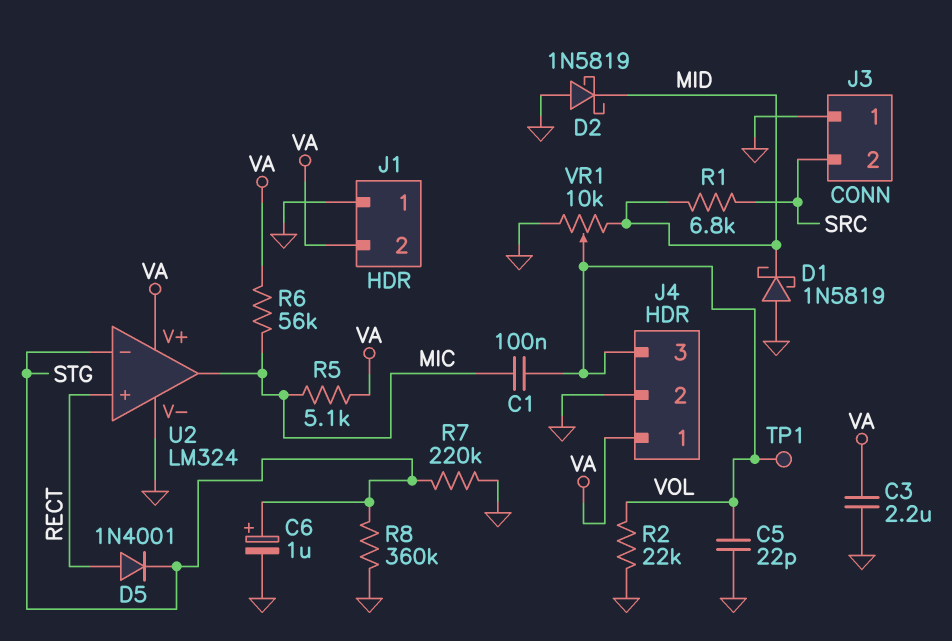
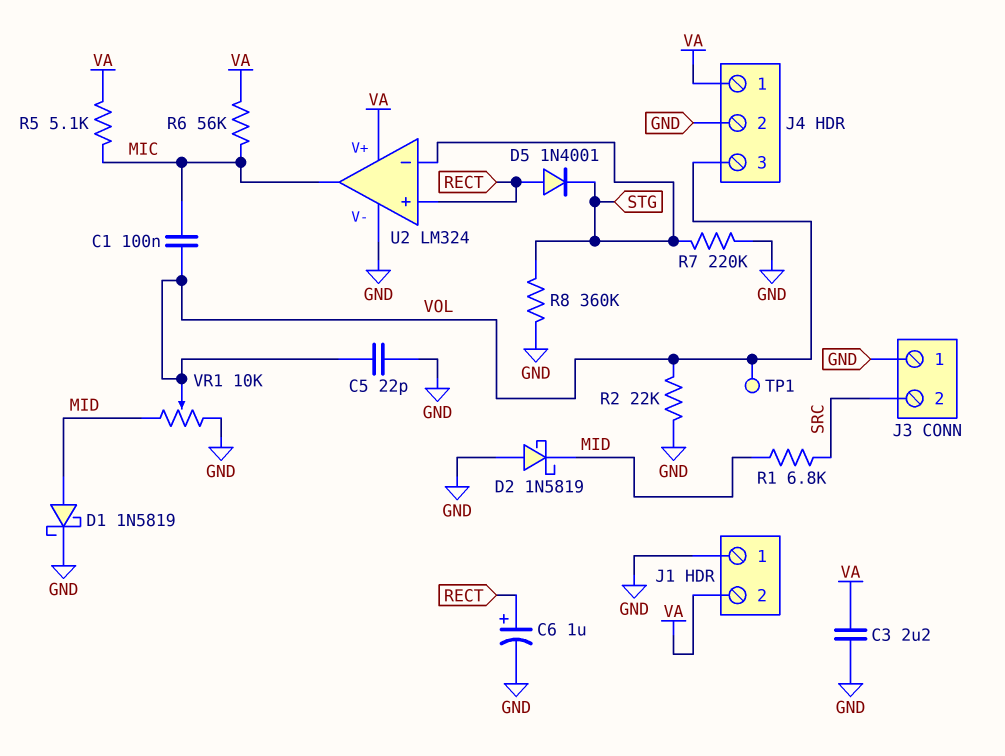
C6: 1uF (plus STG, minus GND) -> 1uF (plus RECT, minus GND)
D1: schottky 1N5819 (A GND, K MID) -> schottky 1N5819 (A MID, K GND)

